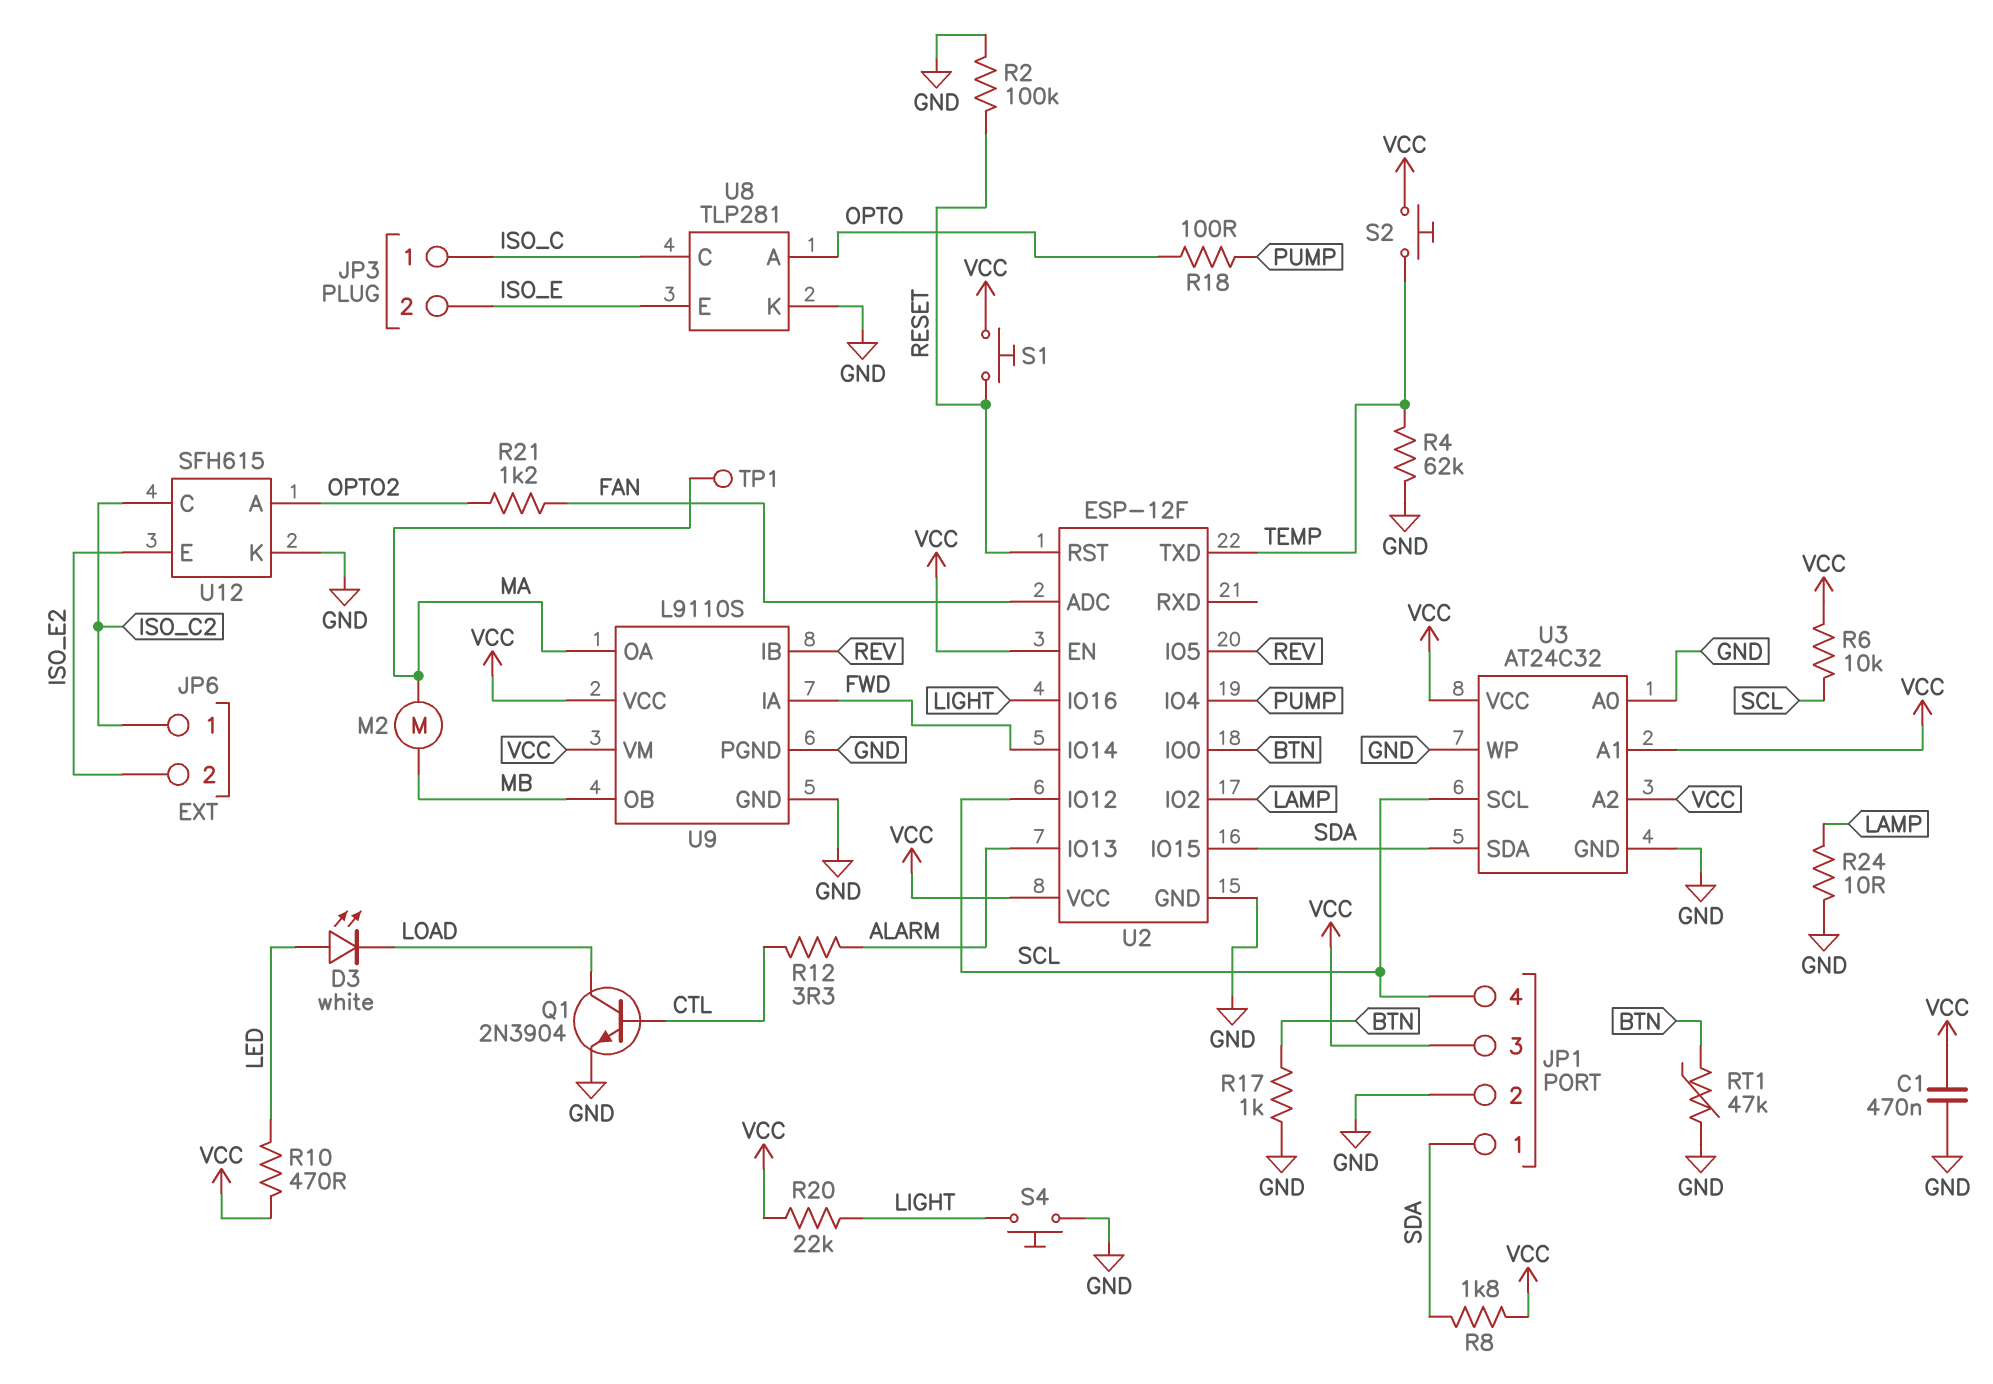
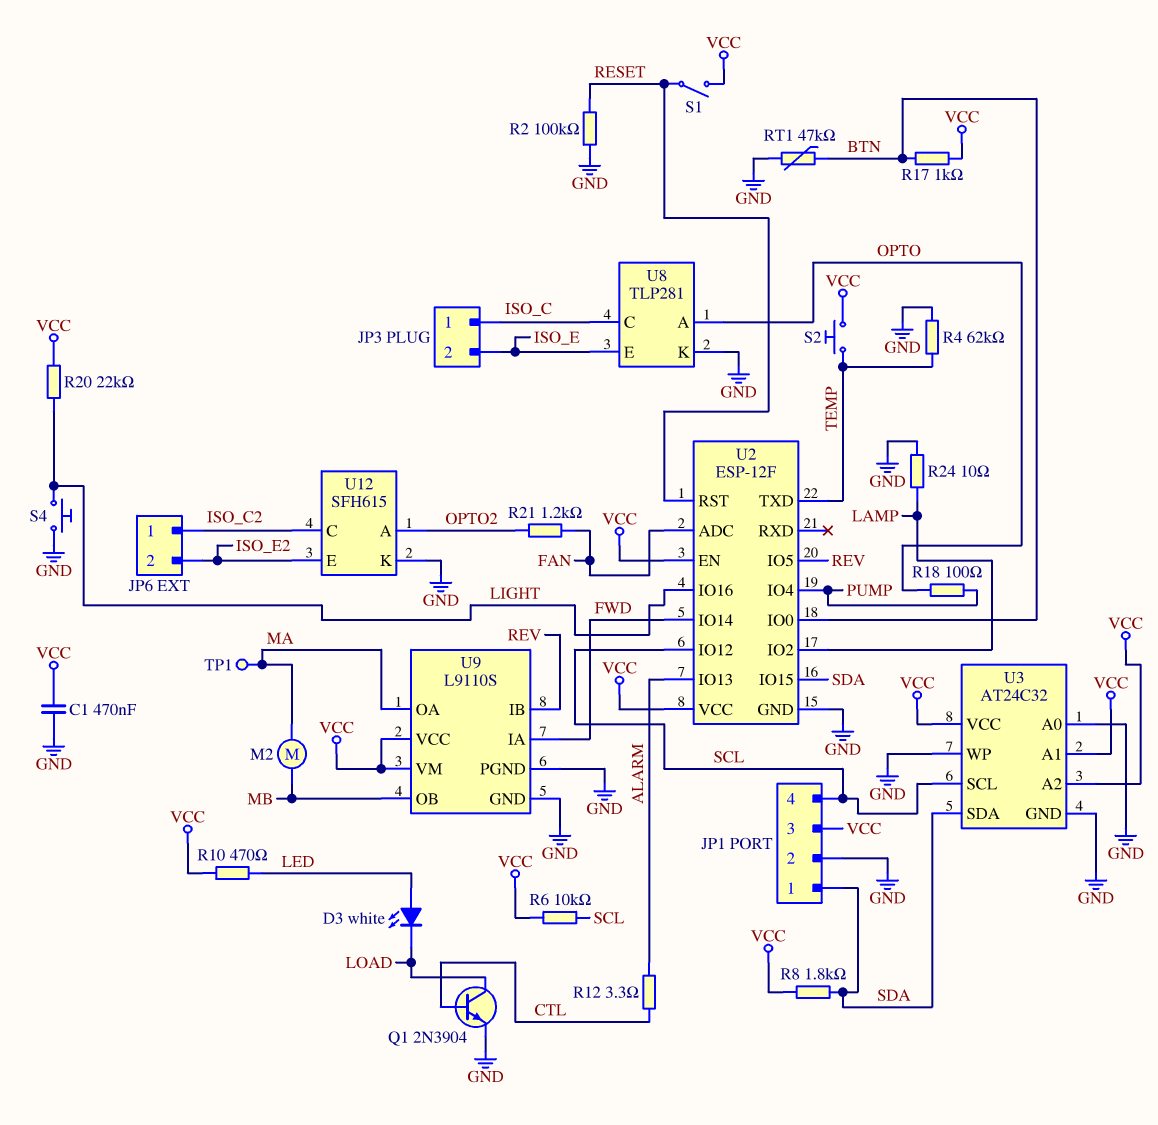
R17: 1k (BTN, GND) -> 1k (BTN, VCC)
S1: button (RESET, VCC) -> switch (RESET, VCC)

